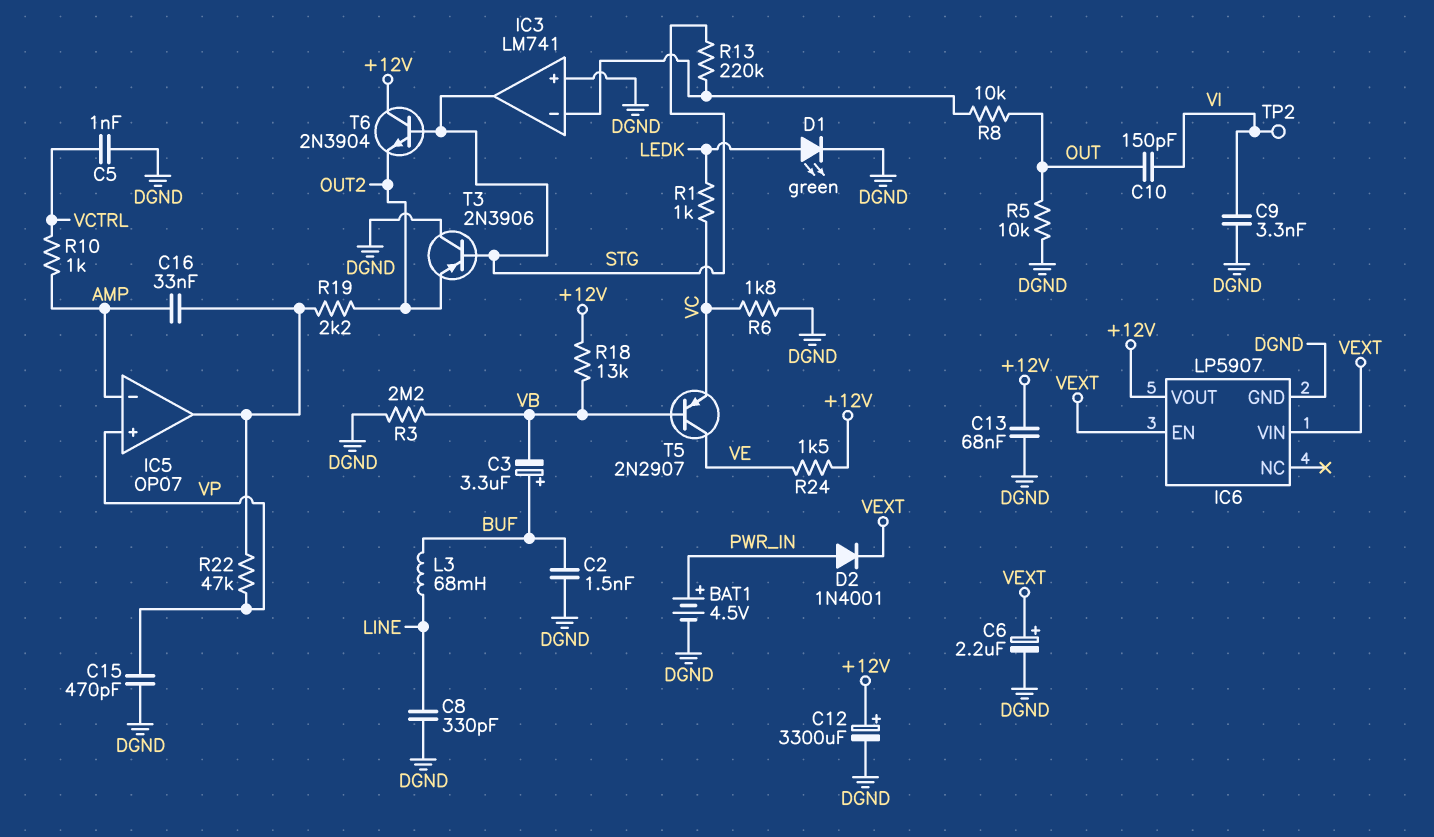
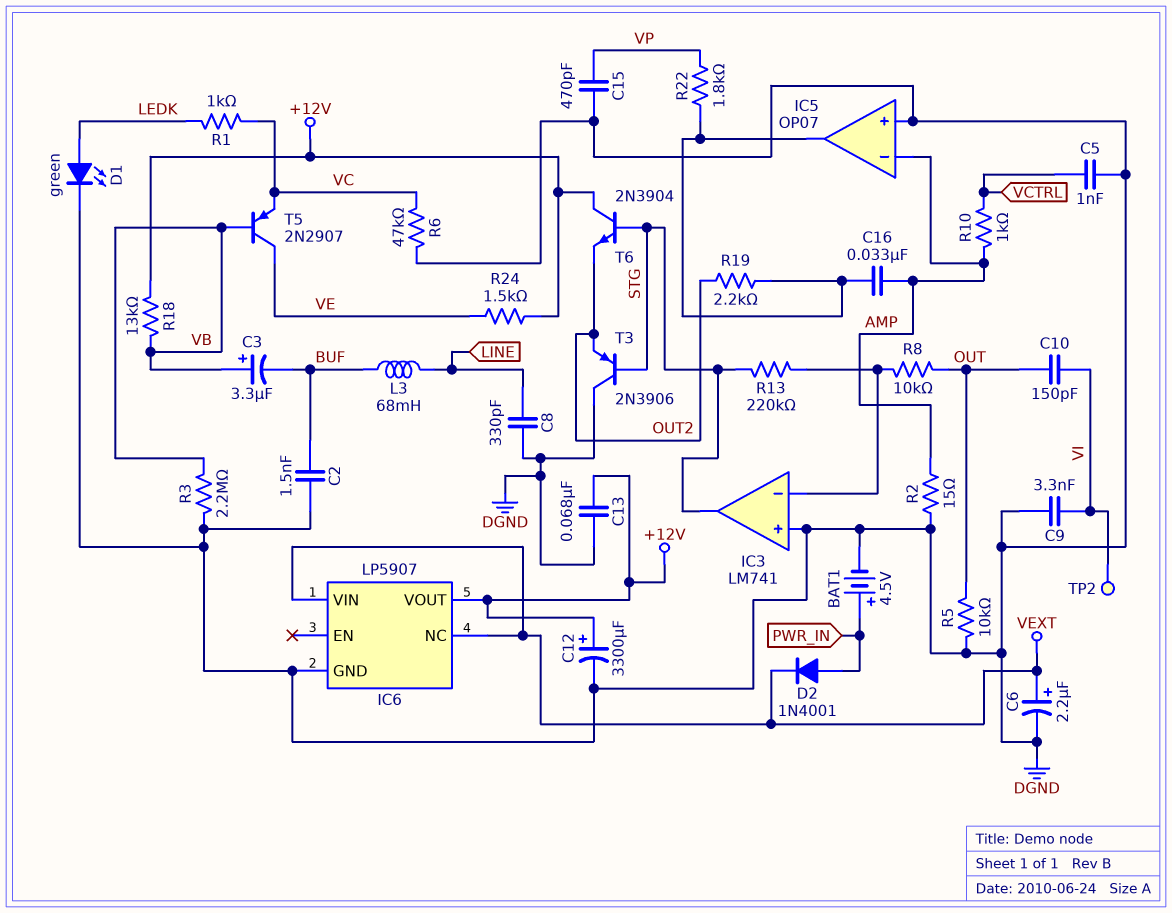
C3: 3.3uF (plus BUF, minus VB) -> 3.3uF (plus VB, minus BUF)
IC5 pin in+: VP -> DGND
IC6 pin EN: VEXT -> none
IC6 pin NC: none -> VEXT
R2: none -> 15 (AMP, DGND)
R6: 1.8k (DGND, VC) -> 47k (DGND, VC)
R22: 47k (IC5/out, VP) -> 1.8k (IC5/out, VP)

